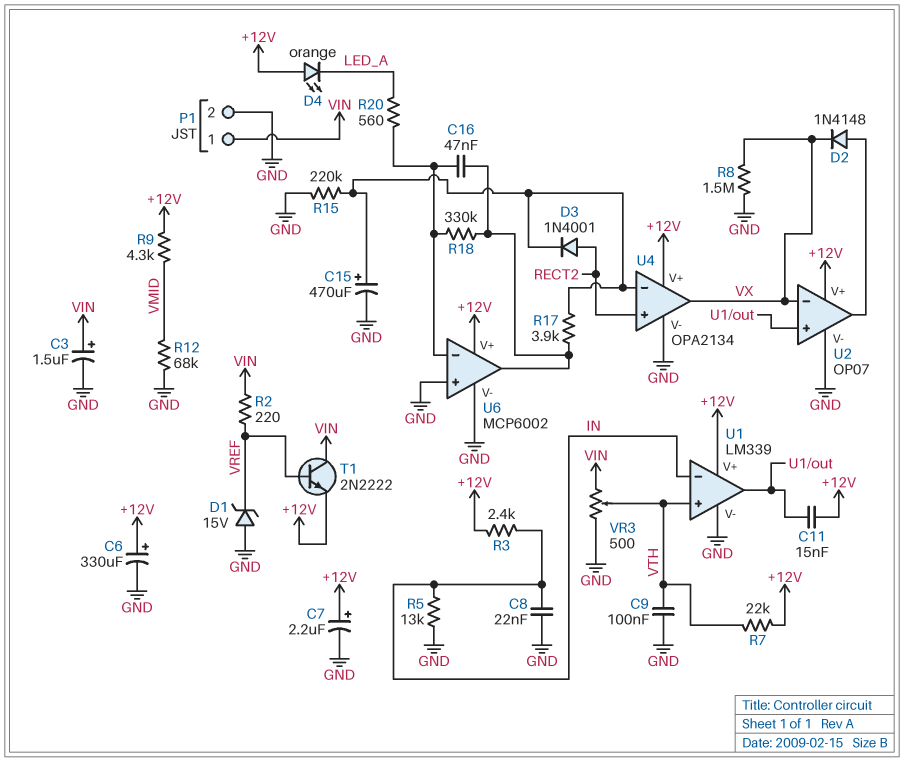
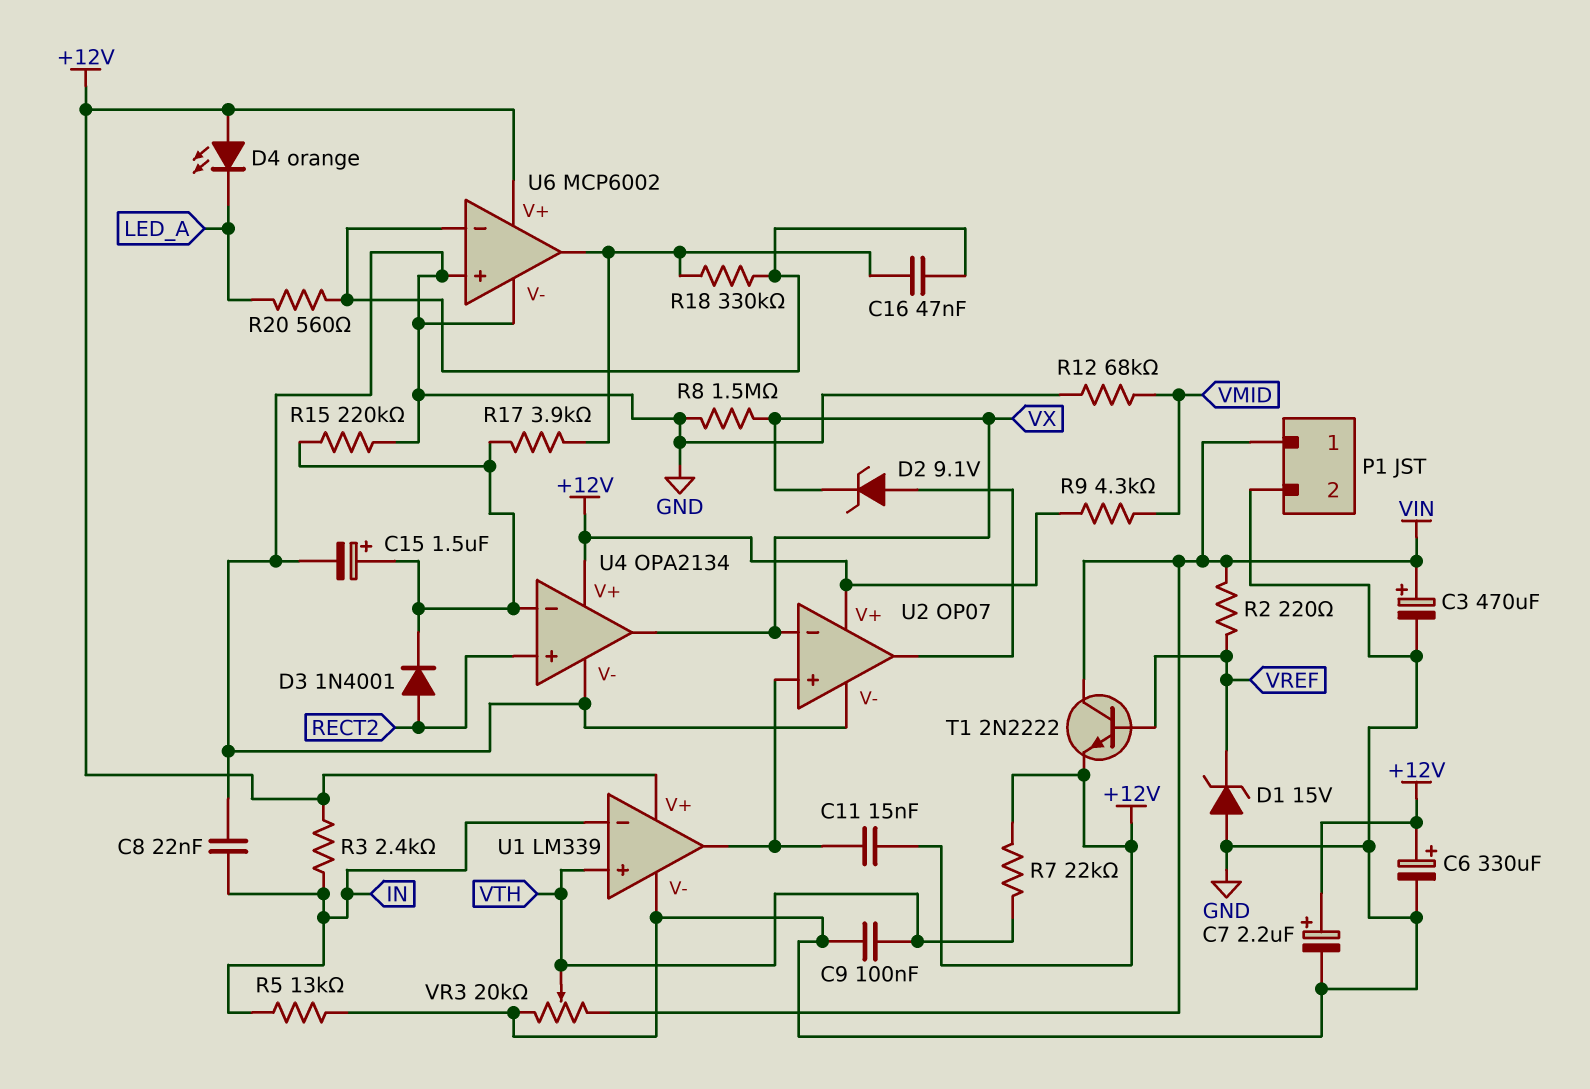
C3: 1.5uF (plus VIN, minus GND) -> 470uF (plus VIN, minus GND)
C15: 470uF (plus U4/in-, minus GND) -> 1.5uF (plus U4/in-, minus GND)
D2: diode 1N4148 (A U2/out, K VX) -> zener 9.1V (A U2/out, K VX)
VR3: 500 (GND, VIN, wiper VTH) -> 20k (GND, VIN, wiper VTH)

